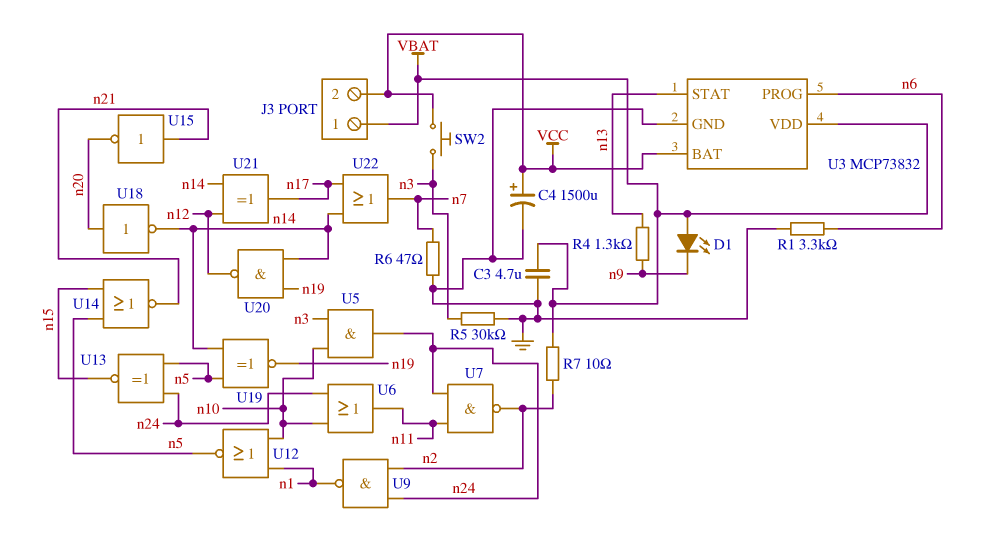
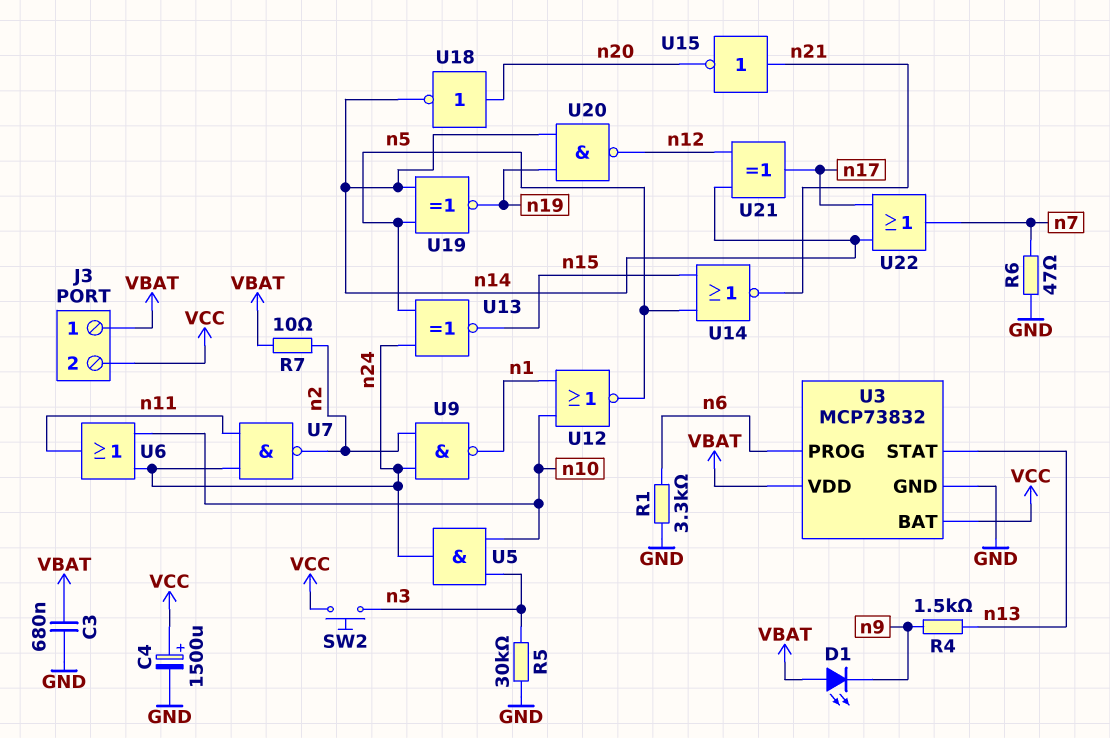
C3: 4.7uF (GND, VBAT) -> 680nF (GND, VBAT)
R4: 1.3k (n9, n13) -> 1.5k (n9, n13)

